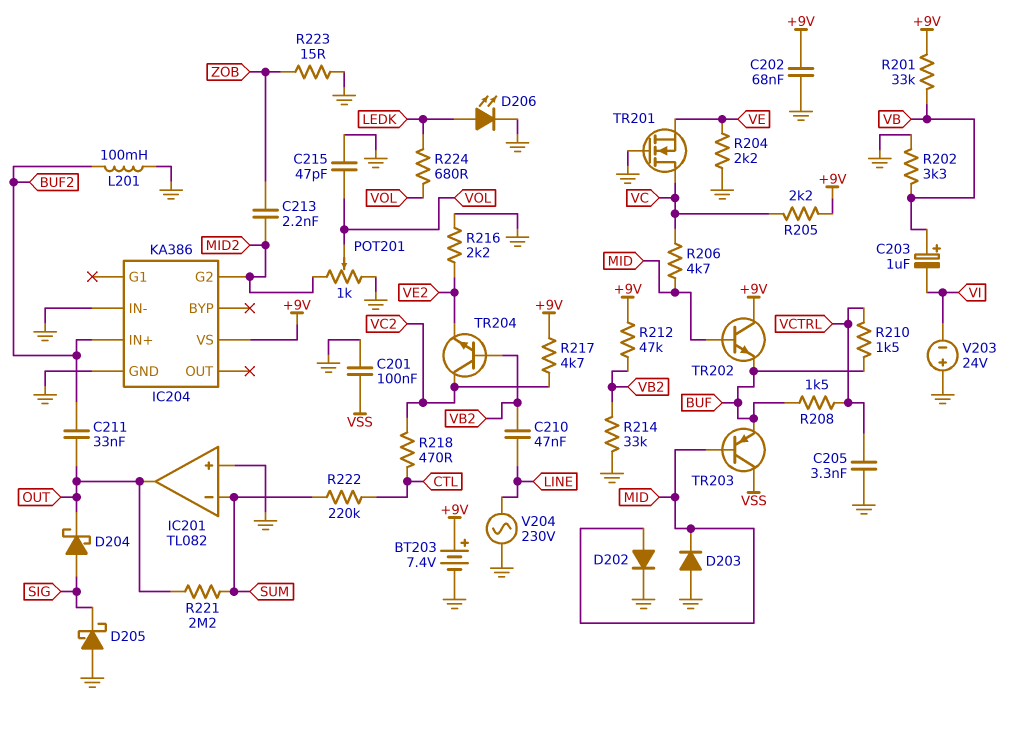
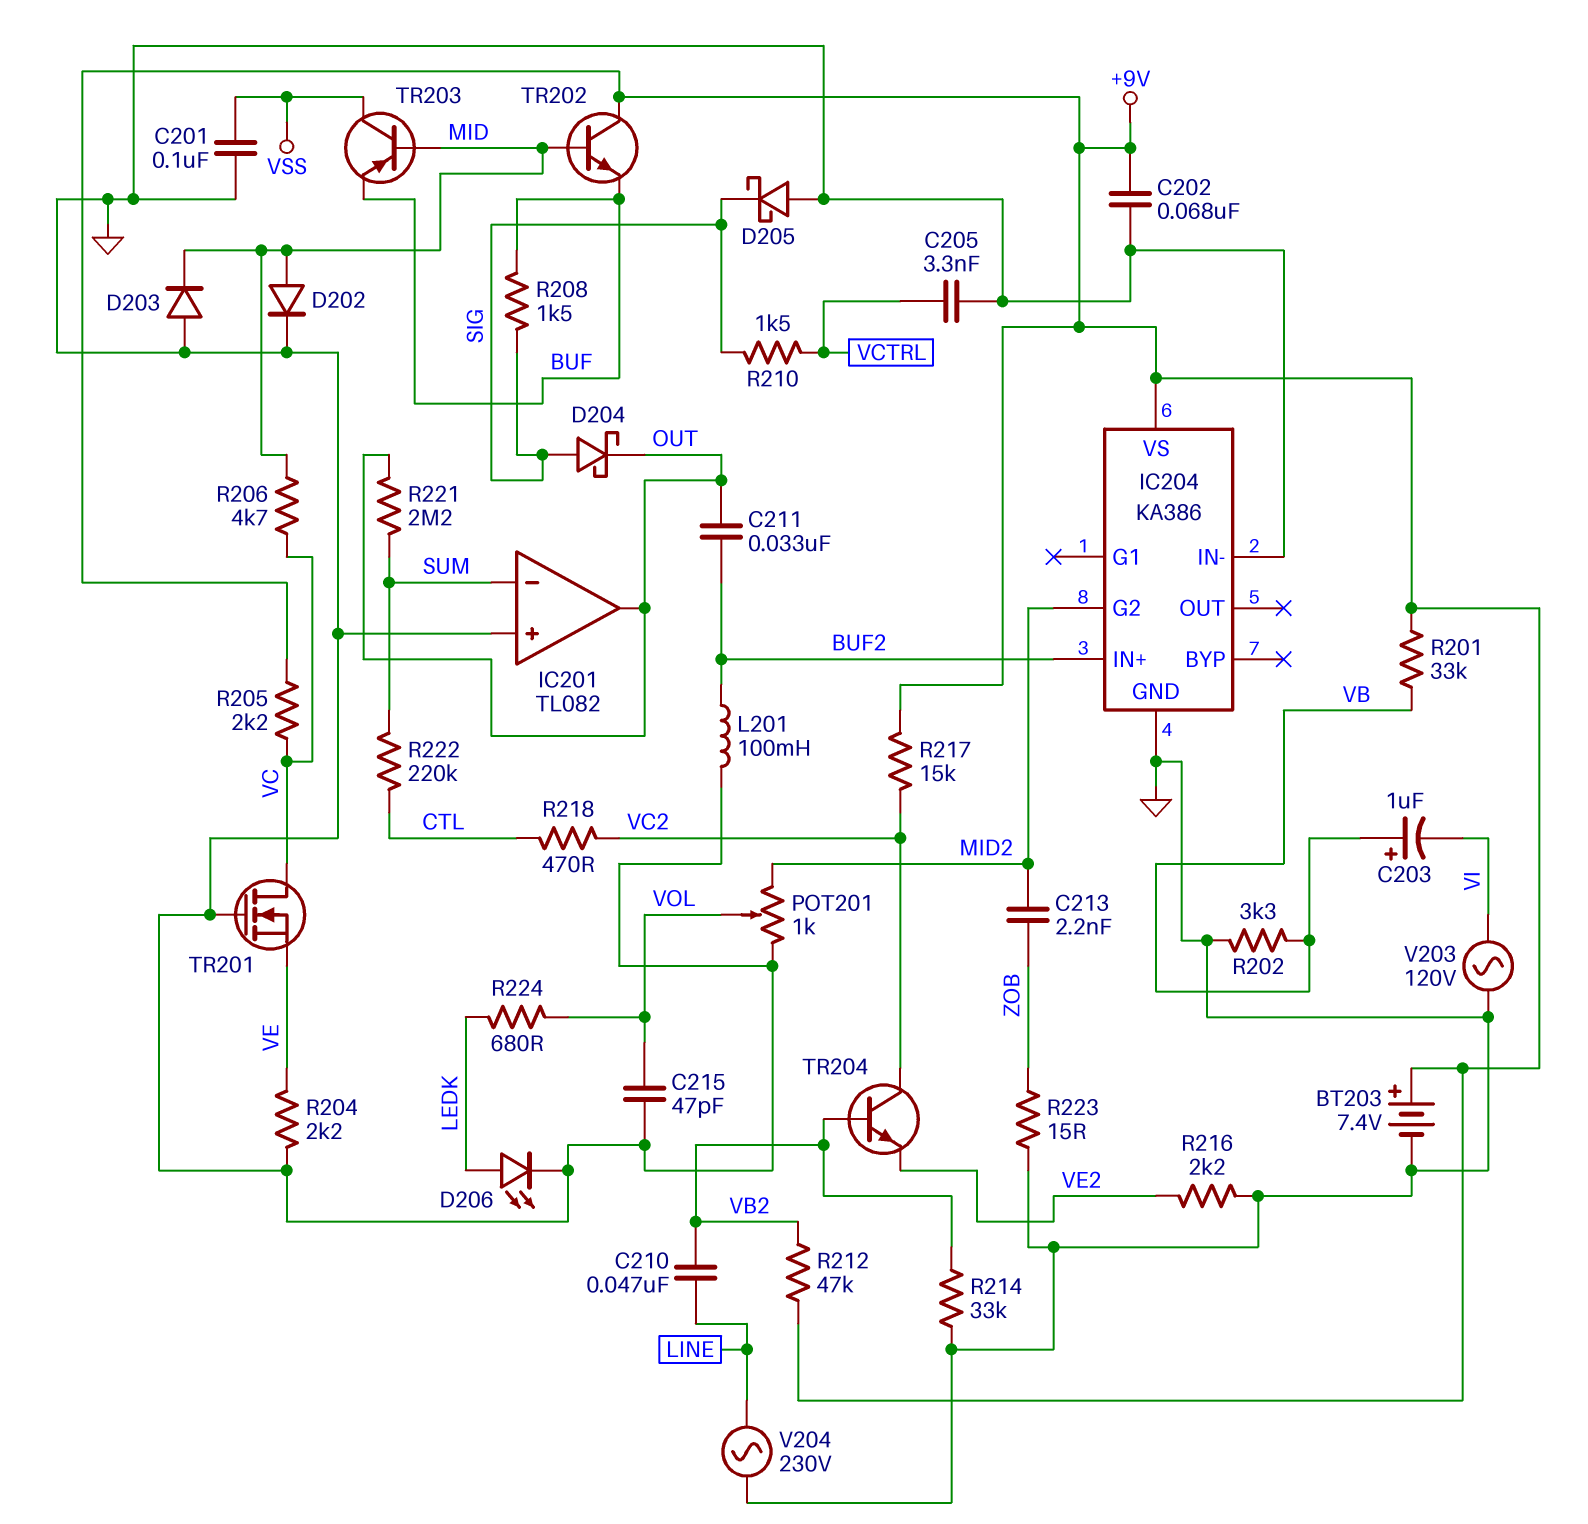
R208: 1.5k (BUF, VCTRL) -> 1.5k (BUF, SIG)
R210: 1.5k (BUF, VCTRL) -> 1.5k (SIG, VCTRL)
R217: 4.7k (+9V, VC2) -> 15k (+9V, VC2)
V203: 24V (plus GND, minus VI) -> AC 120V (GND, VI)

